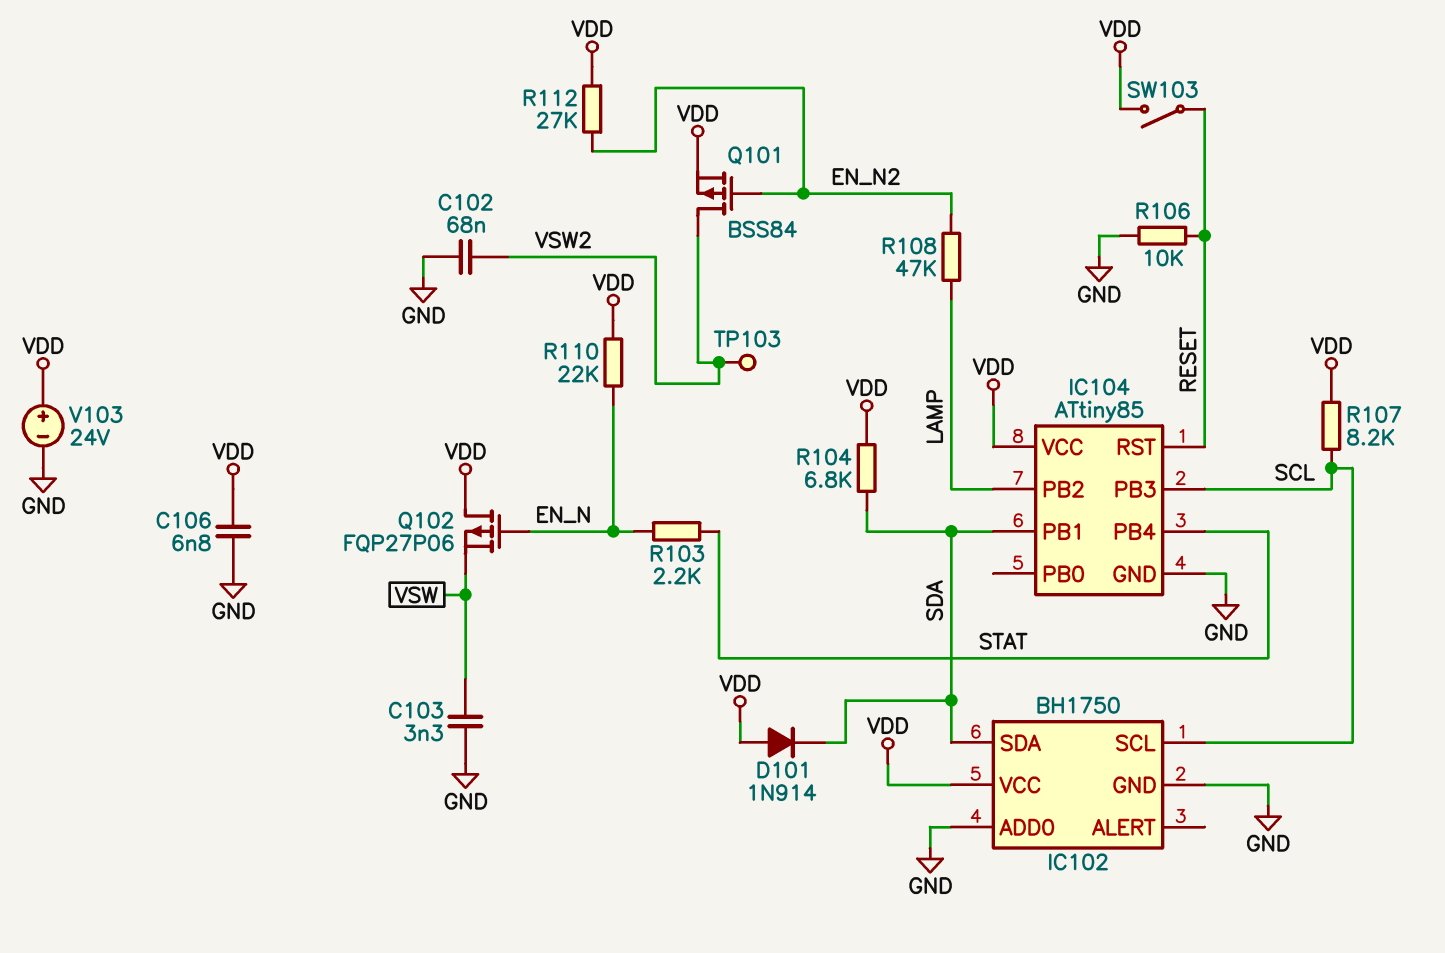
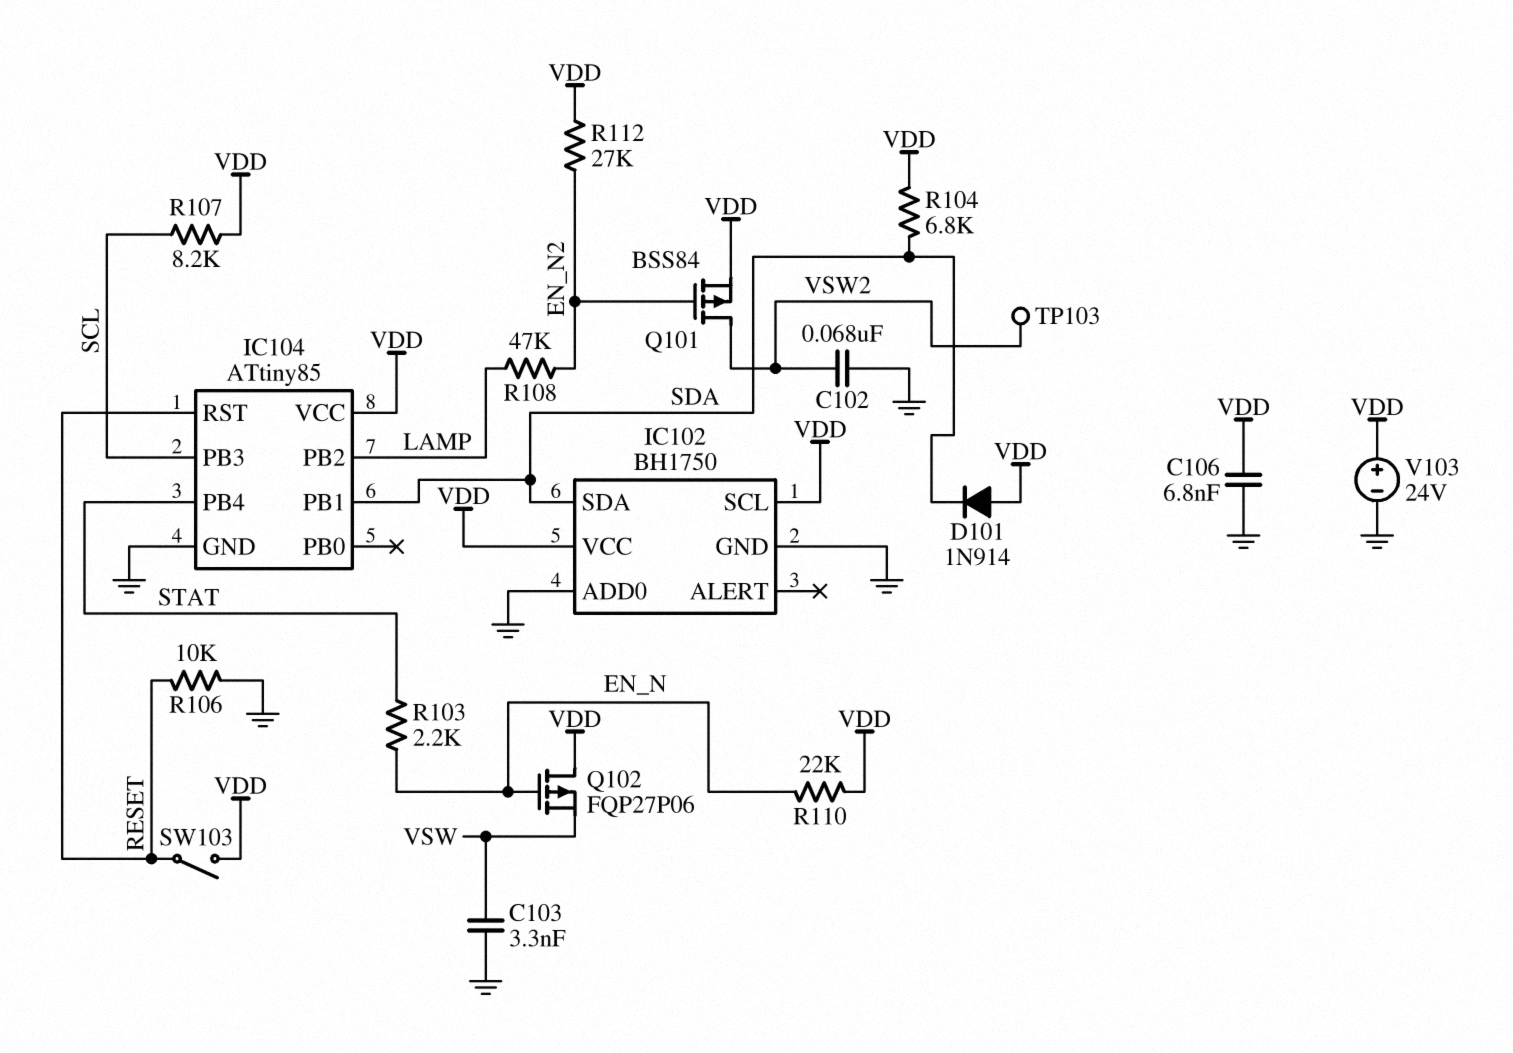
IC102 pin SCL: SCL -> VDD

